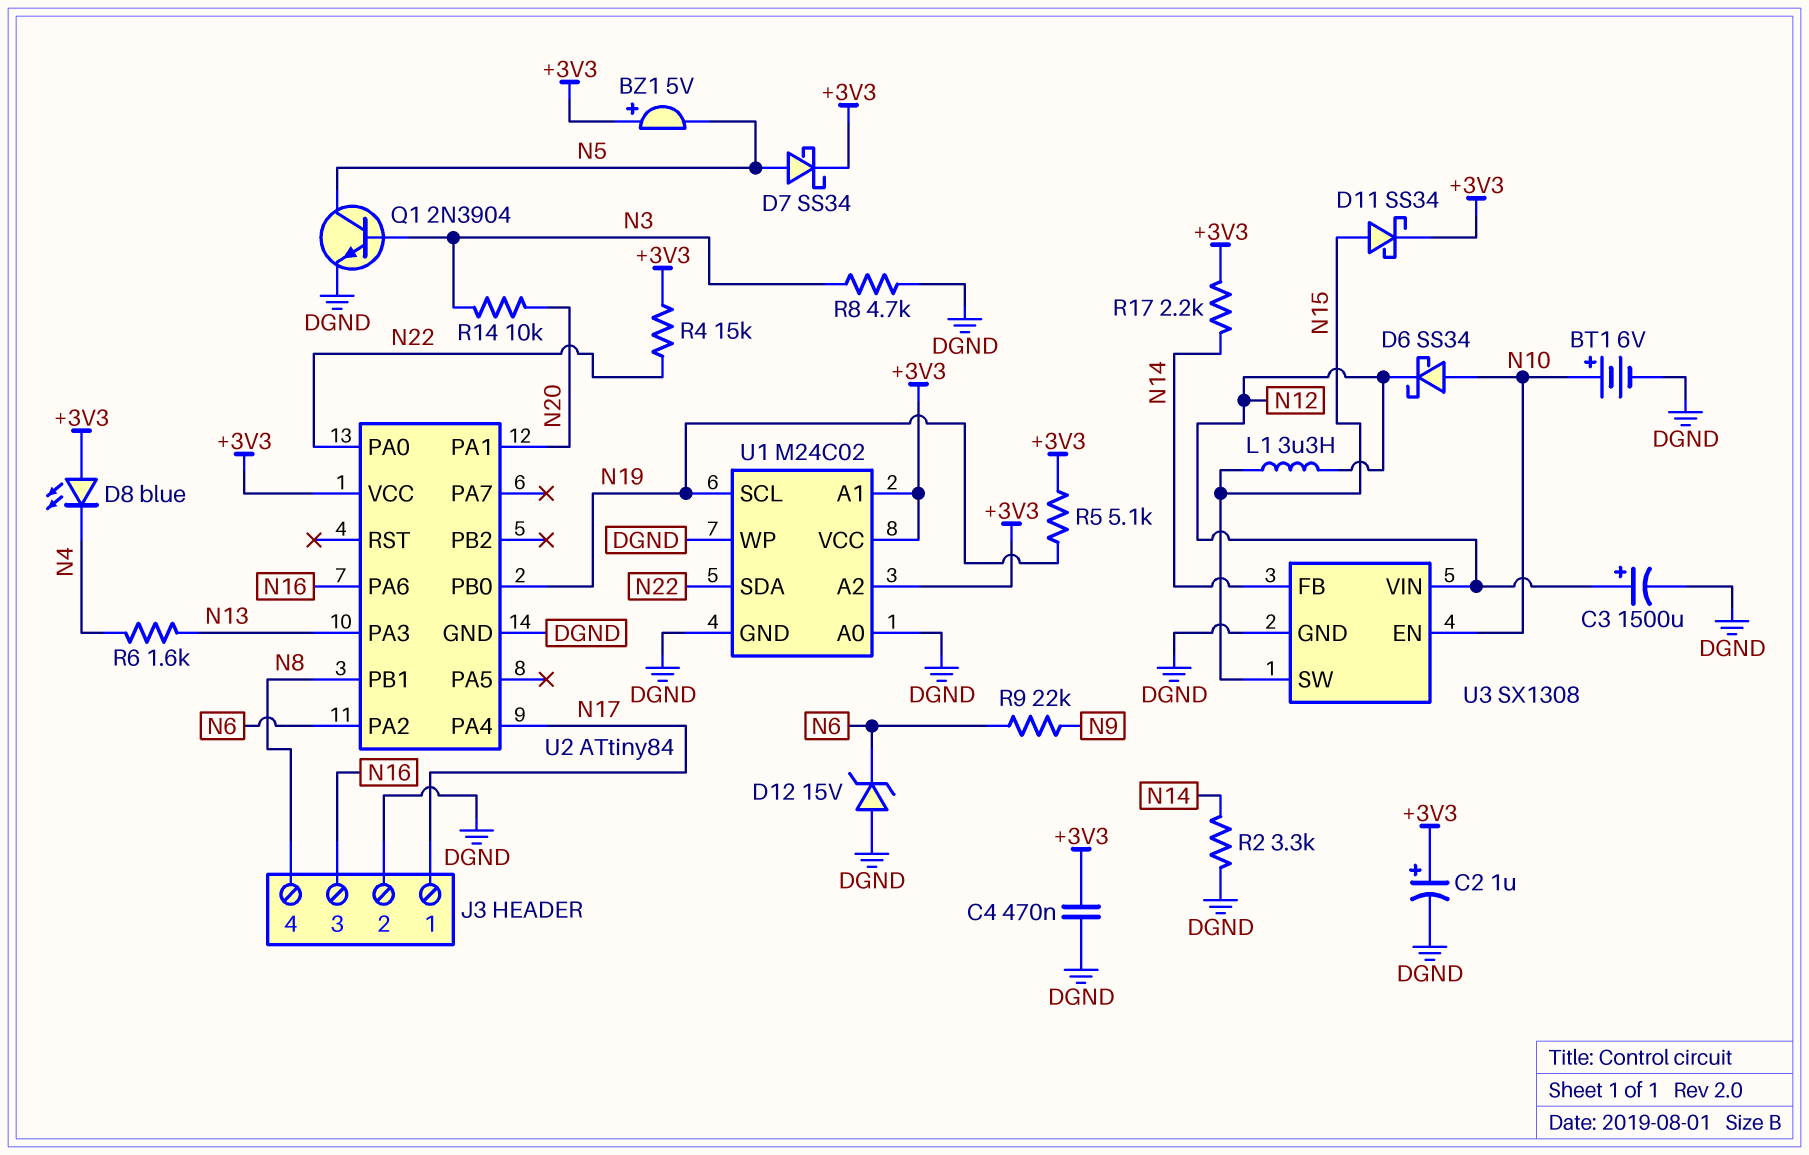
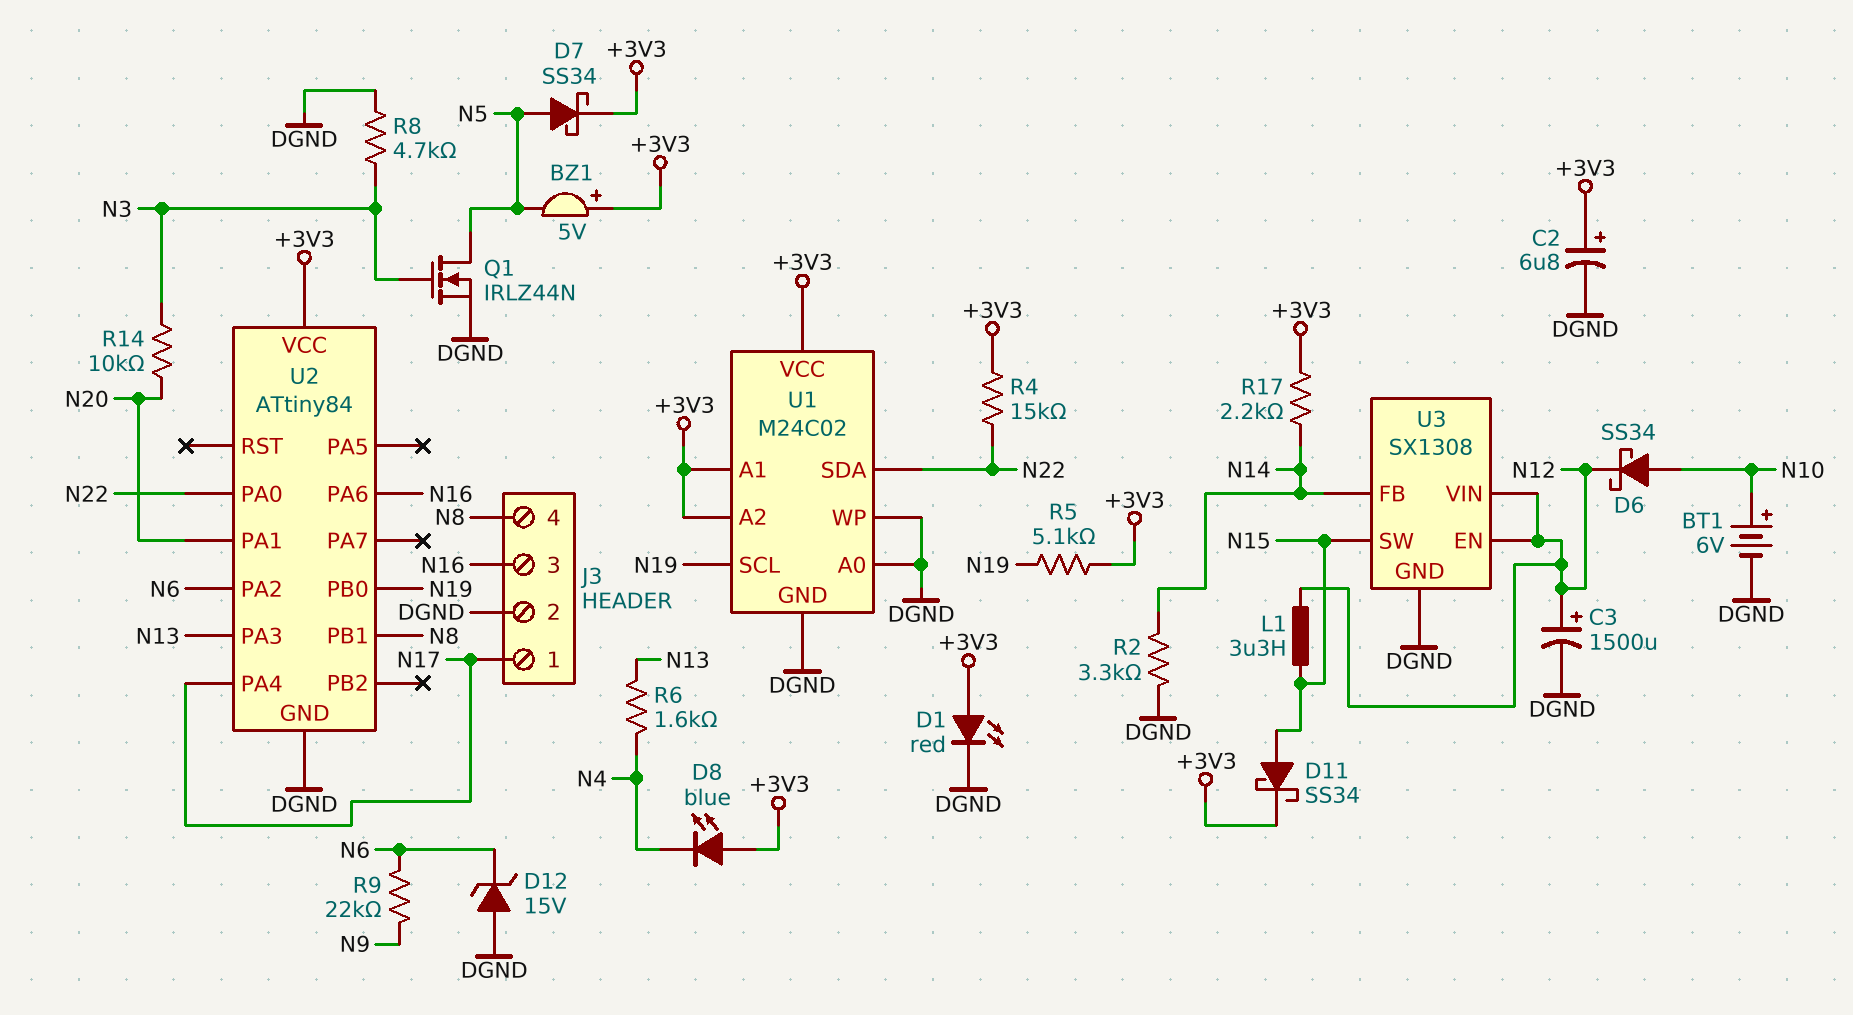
C2: 1uF (plus +3V3, minus DGND) -> 6.8uF (plus +3V3, minus DGND)
C4: 470nF (+3V3, DGND) -> none
D1: none -> LED red (A +3V3, K DGND)
Q1: NPN 2N3904 (B N3, C N5, E DGND) -> NMOS IRLZ44N (G N3, D N5, S DGND)
U3 pin EN: N10 -> N12

